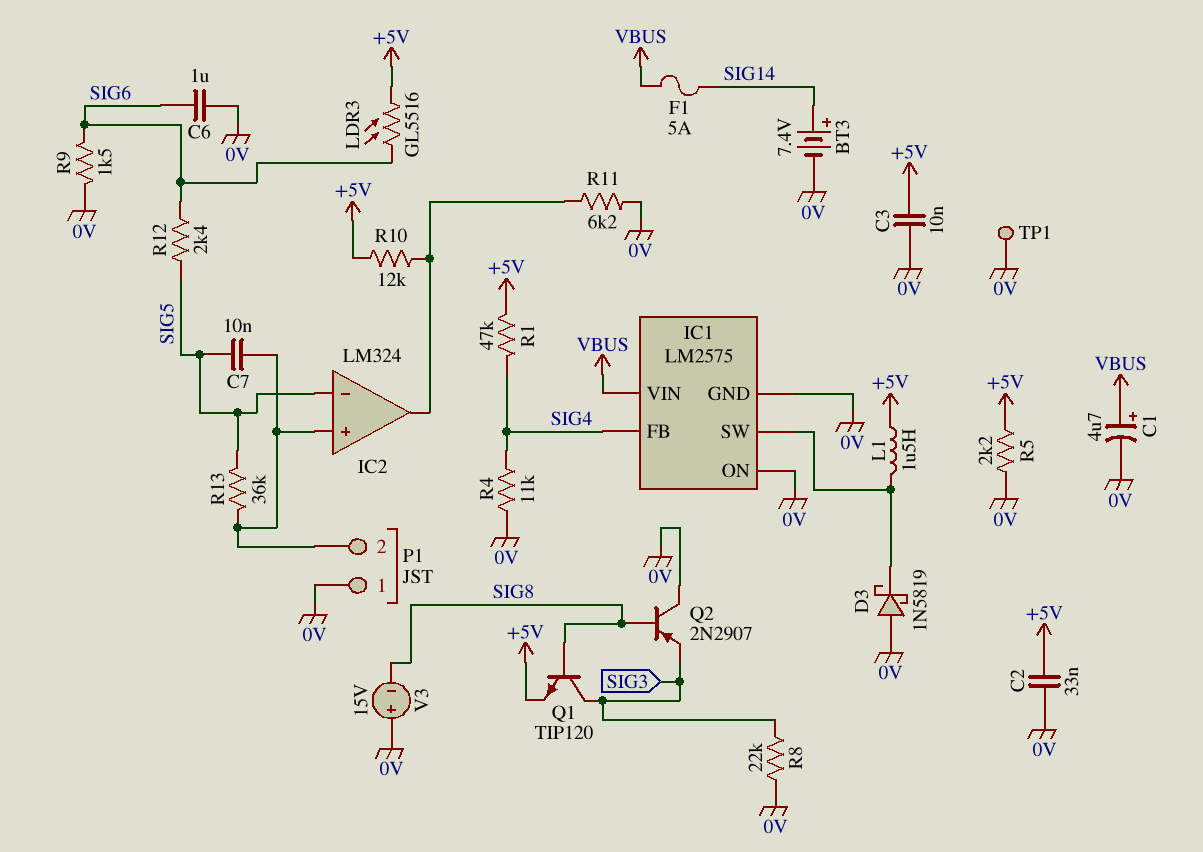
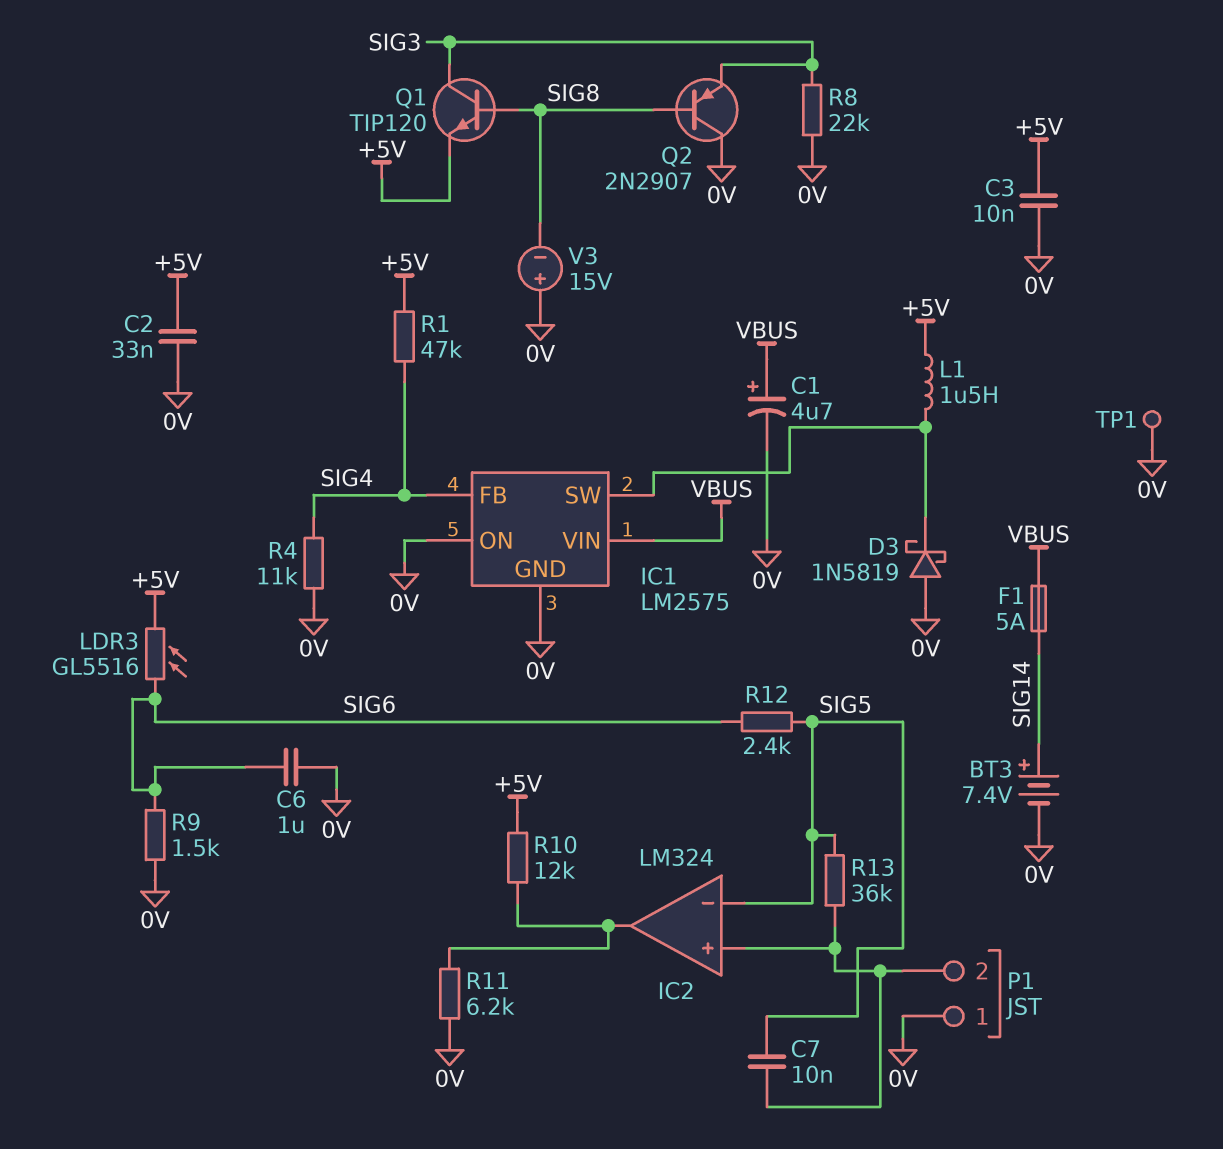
R5: 2.2k (+5V, 0V) -> none

